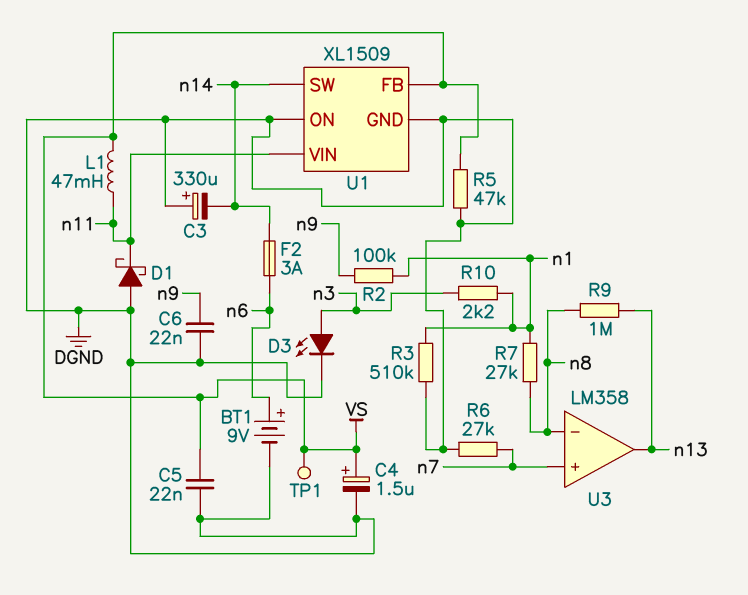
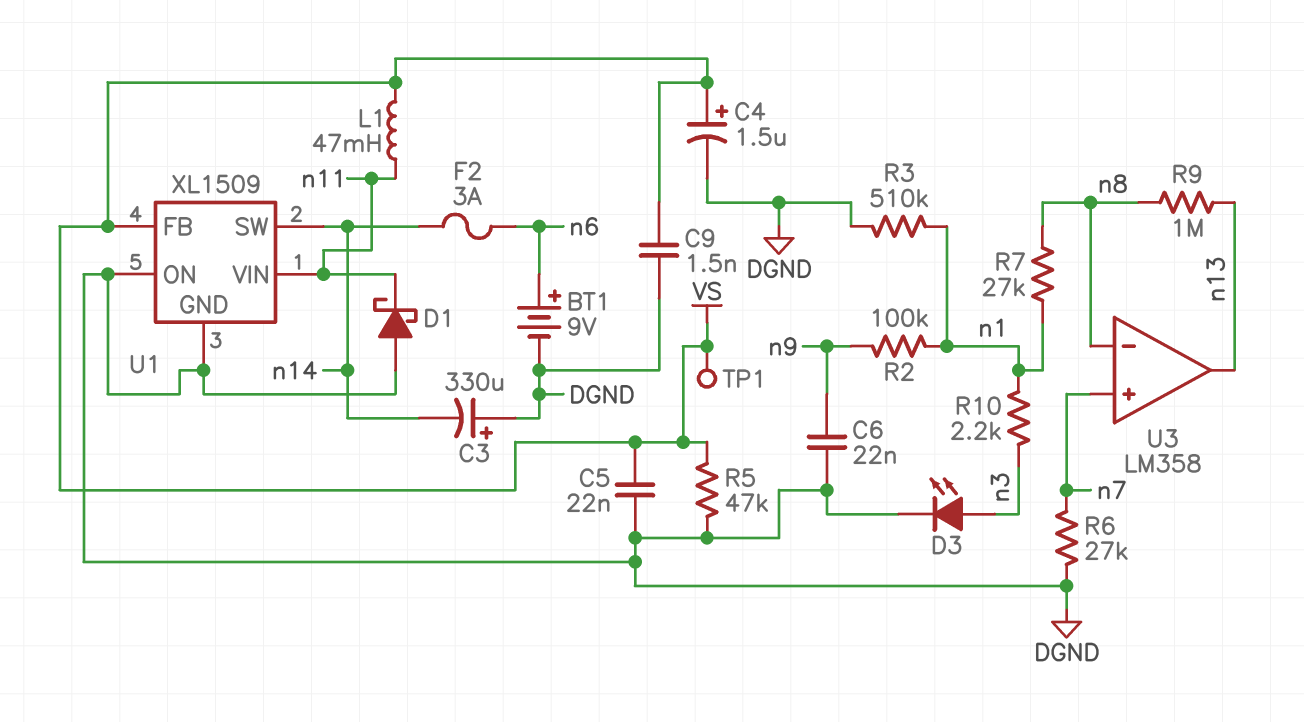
C9: none -> 1.5nF (DGND, VS)

